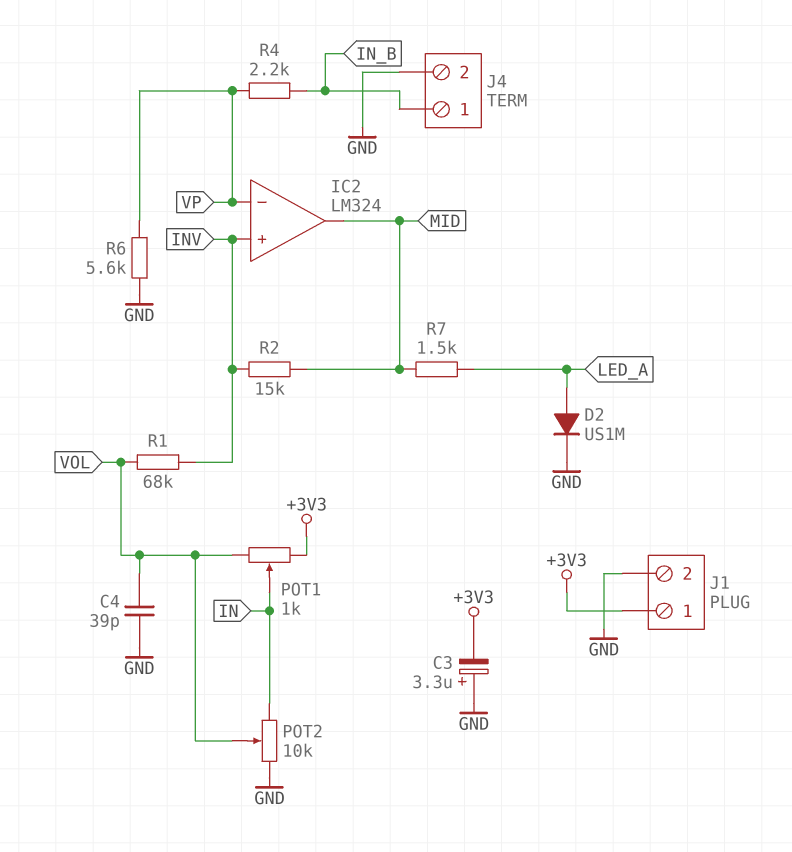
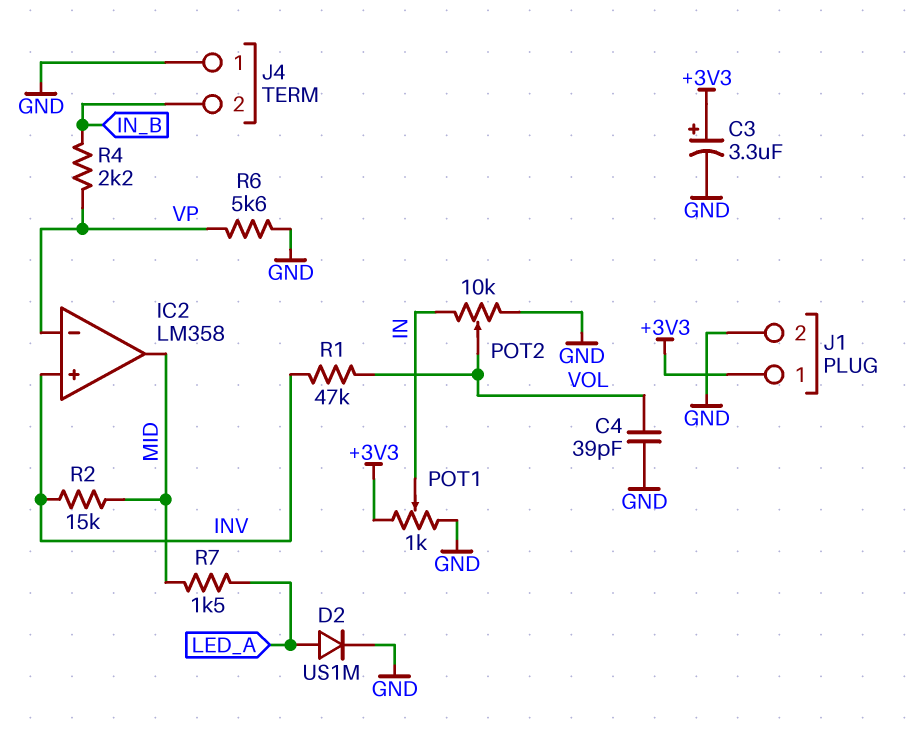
C3: 3.3uF (plus GND, minus +3V3) -> 3.3uF (plus +3V3, minus GND)
IC2: LM324 -> LM358
J4 pin 1: IN_B -> GND
J4 pin 2: GND -> IN_B
POT1: 1k (+3V3, VOL, wiper IN) -> 1k (+3V3, GND, wiper IN)
R1: 68k (INV, VOL) -> 47k (INV, VOL)

